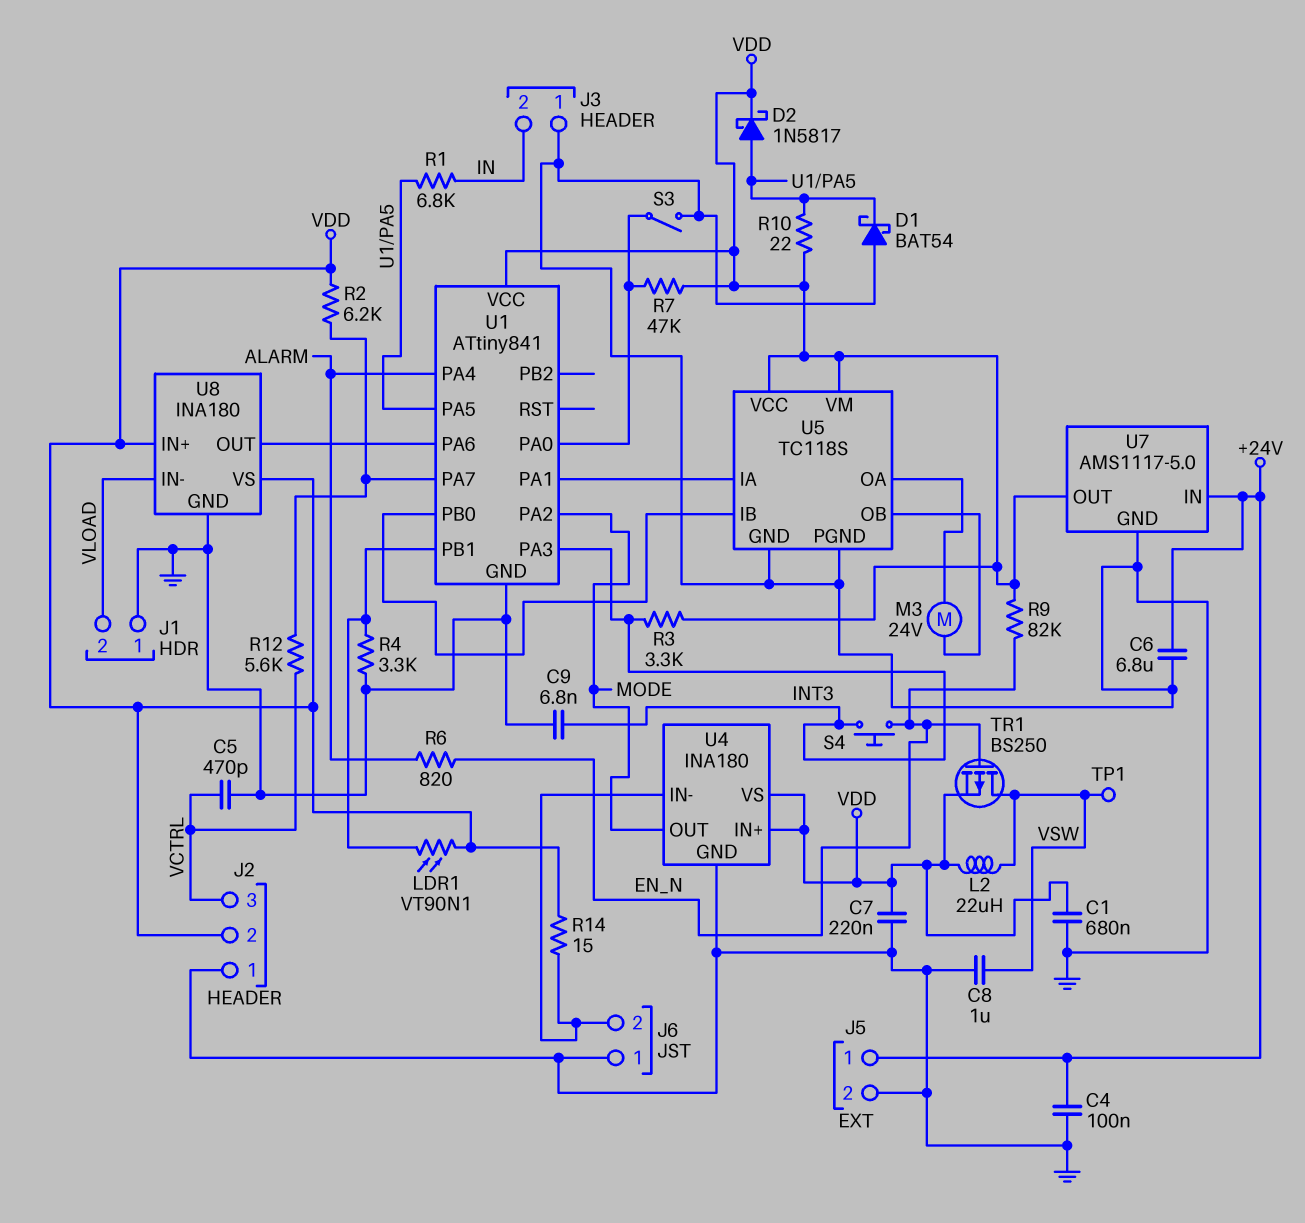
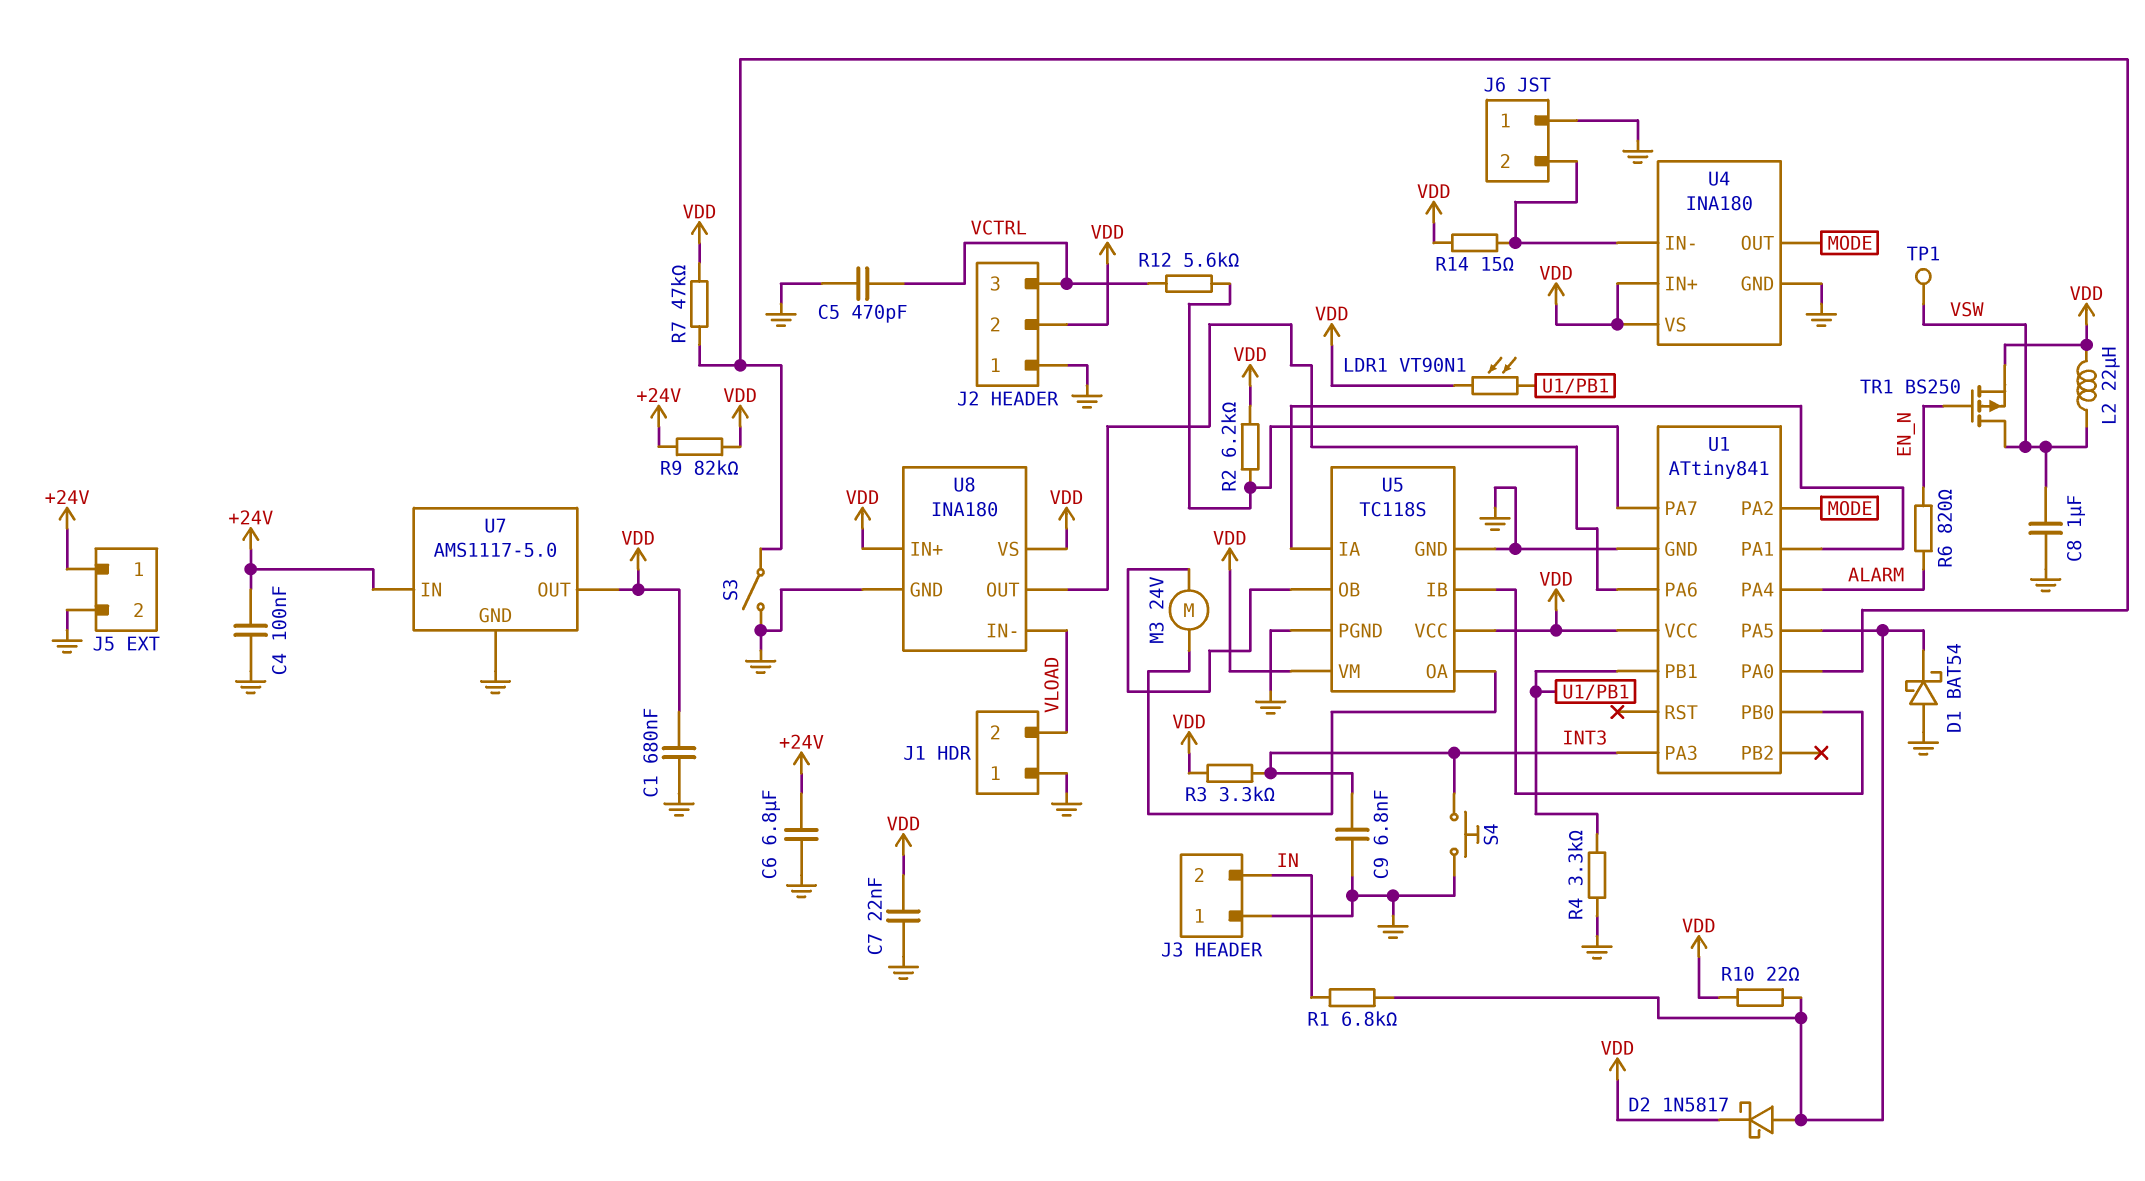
C7: 220nF (GND, VDD) -> 22nF (GND, VDD)
R9: 82k (EN_N, VDD) -> 82k (+24V, VDD)
S4: button (EN_N, INT3) -> button (GND, INT3)

